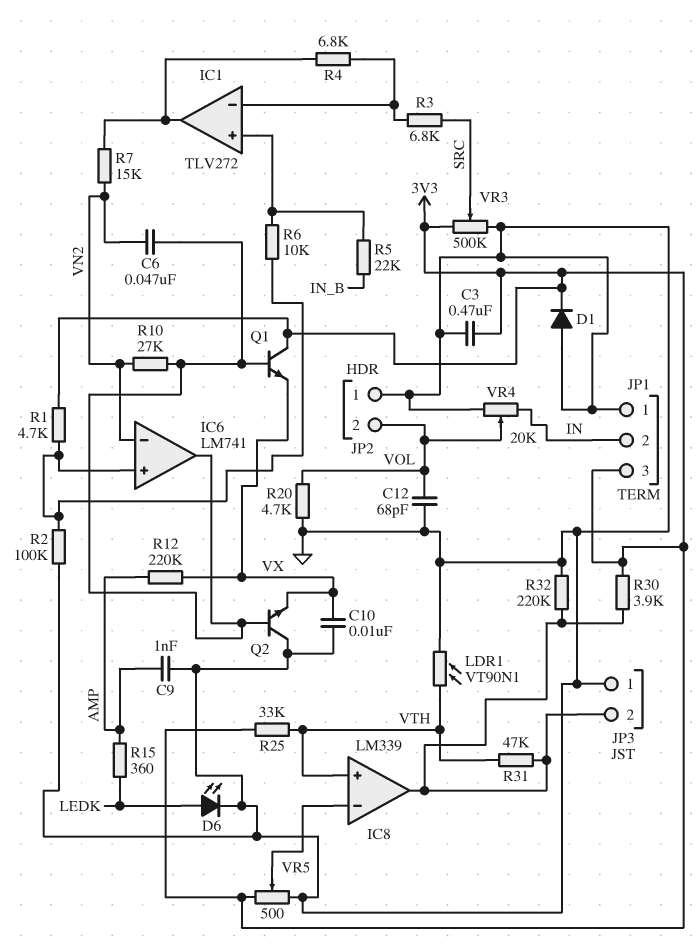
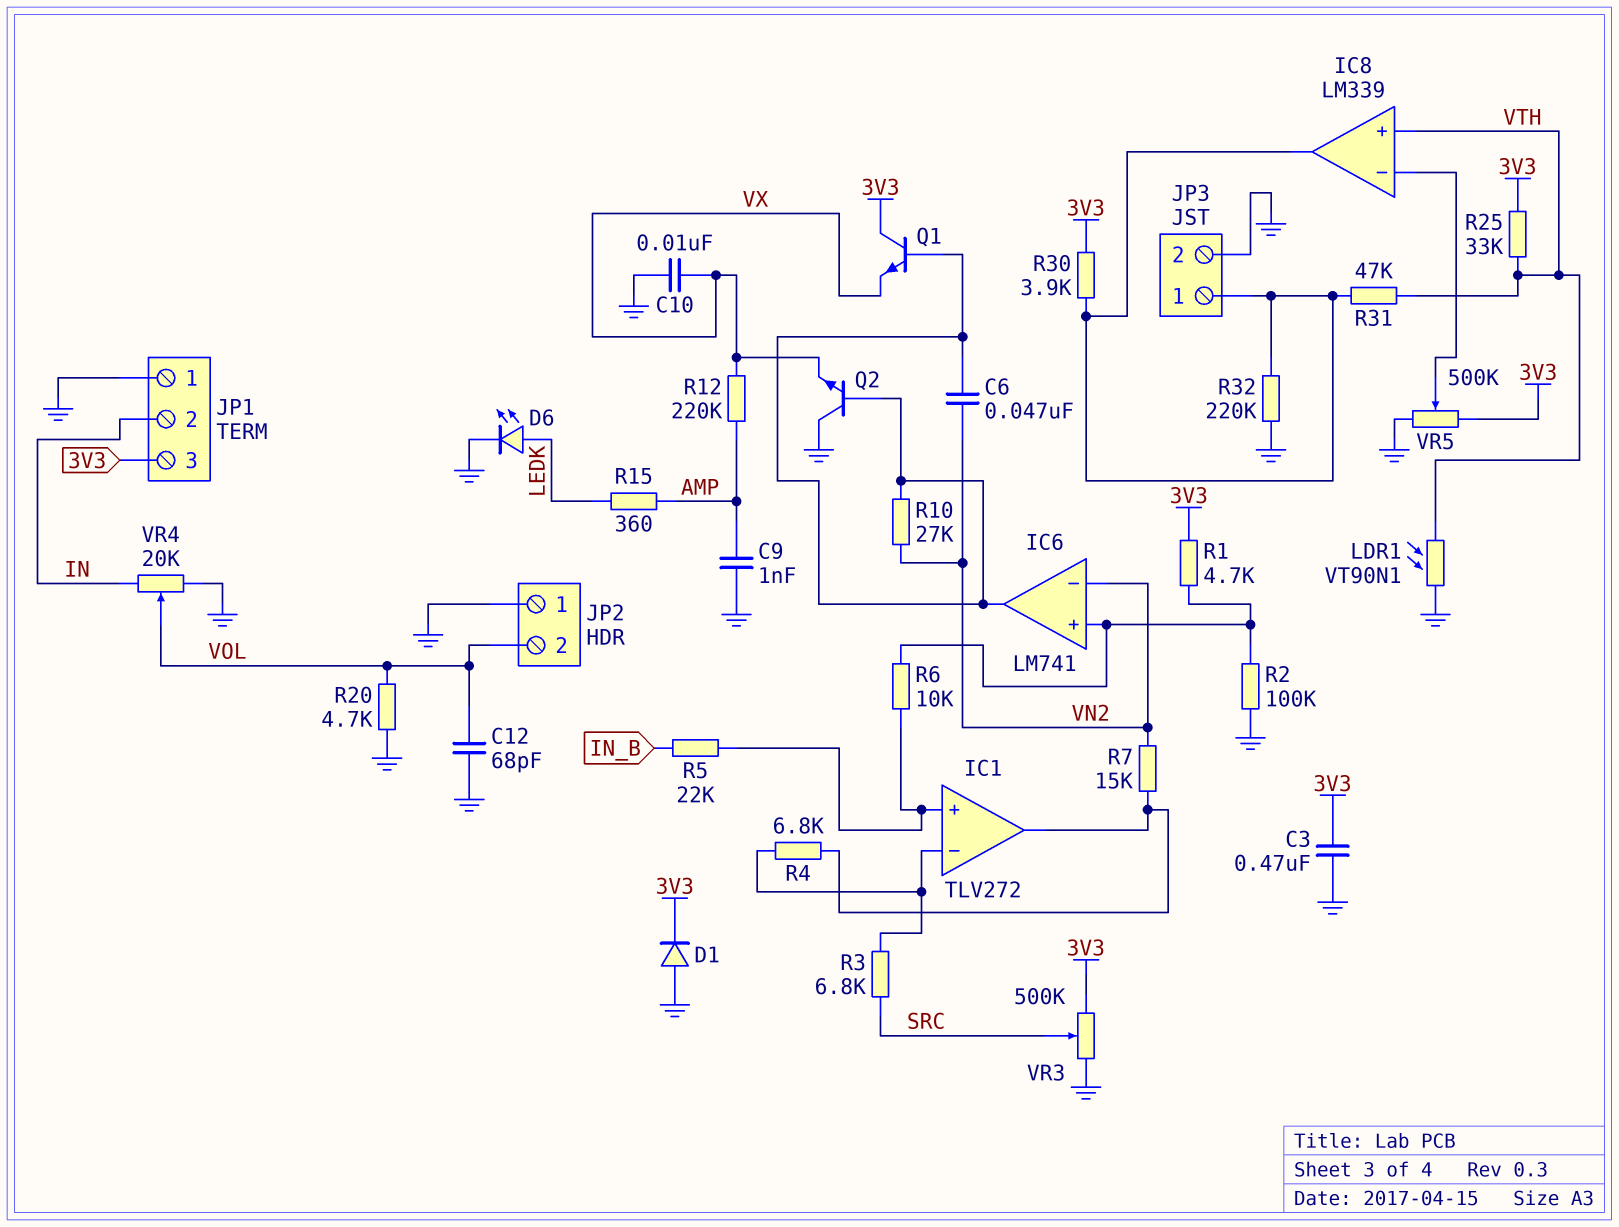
JP3 pin 1: GND -> IC8/out
JP3 pin 2: IC8/out -> GND
VR5: 500 (3V3, GND, wiper IC8/in-) -> 500k (3V3, GND, wiper IC8/in-)

